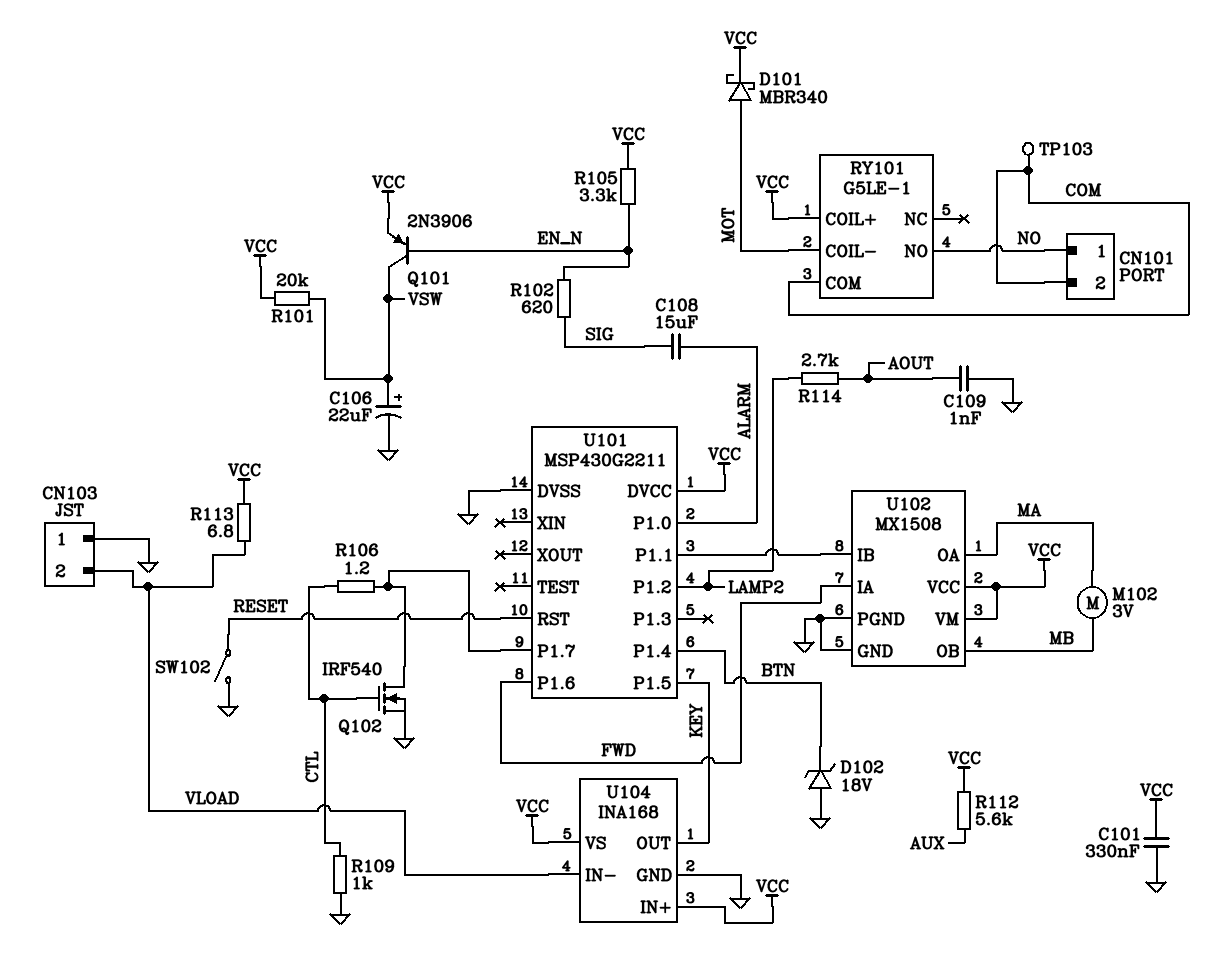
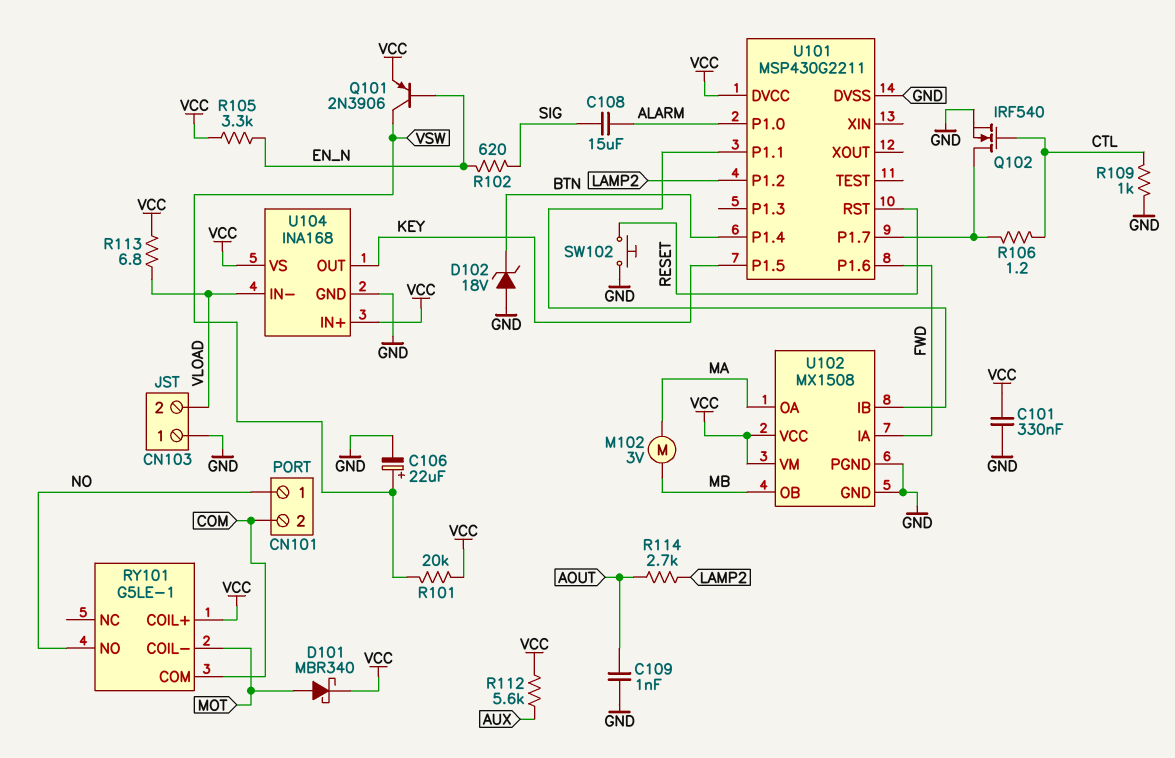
SW102: switch (GND, RESET) -> button (GND, RESET)
TP103: test point (COM) -> none

